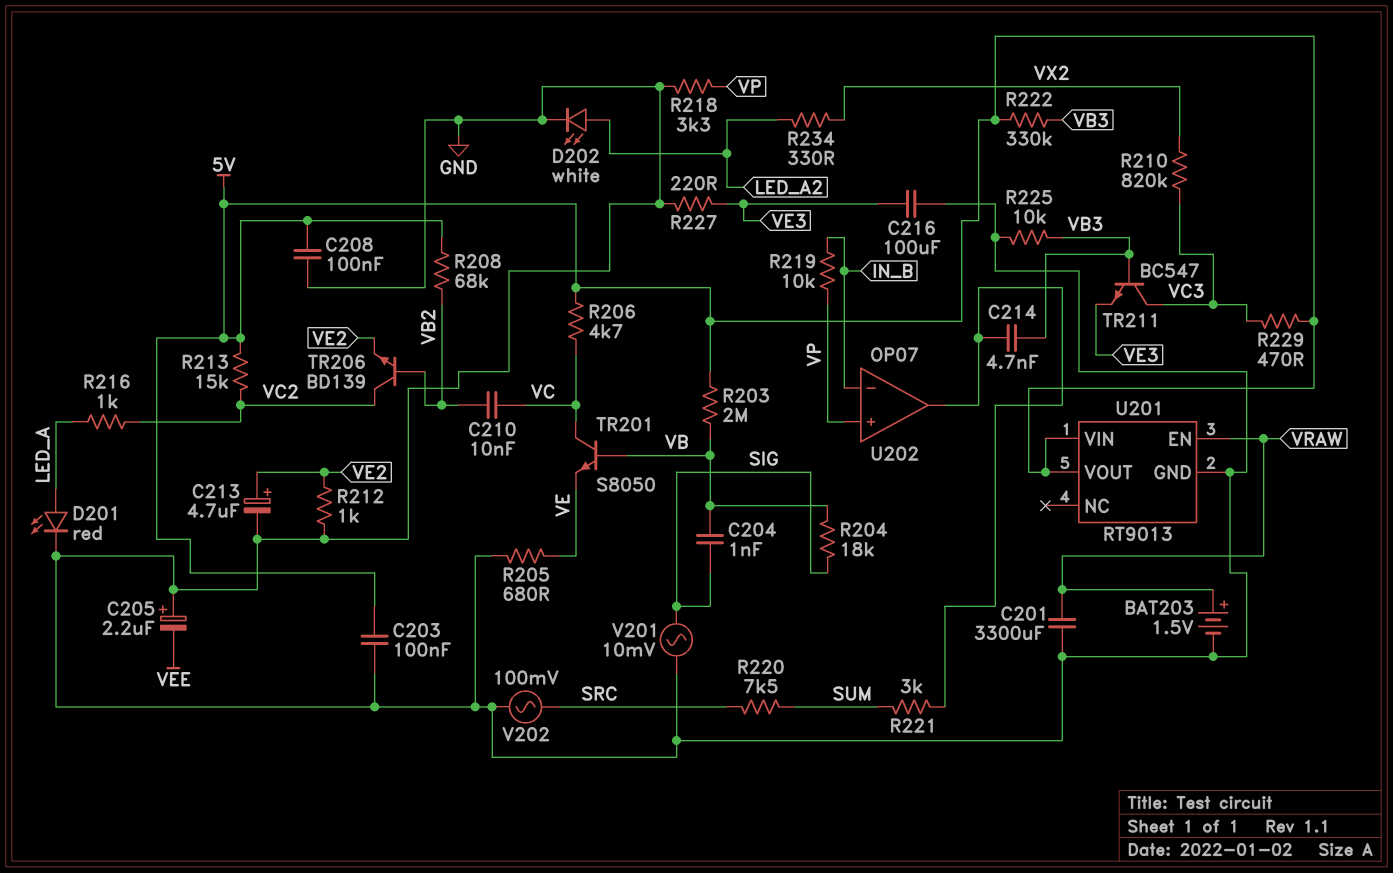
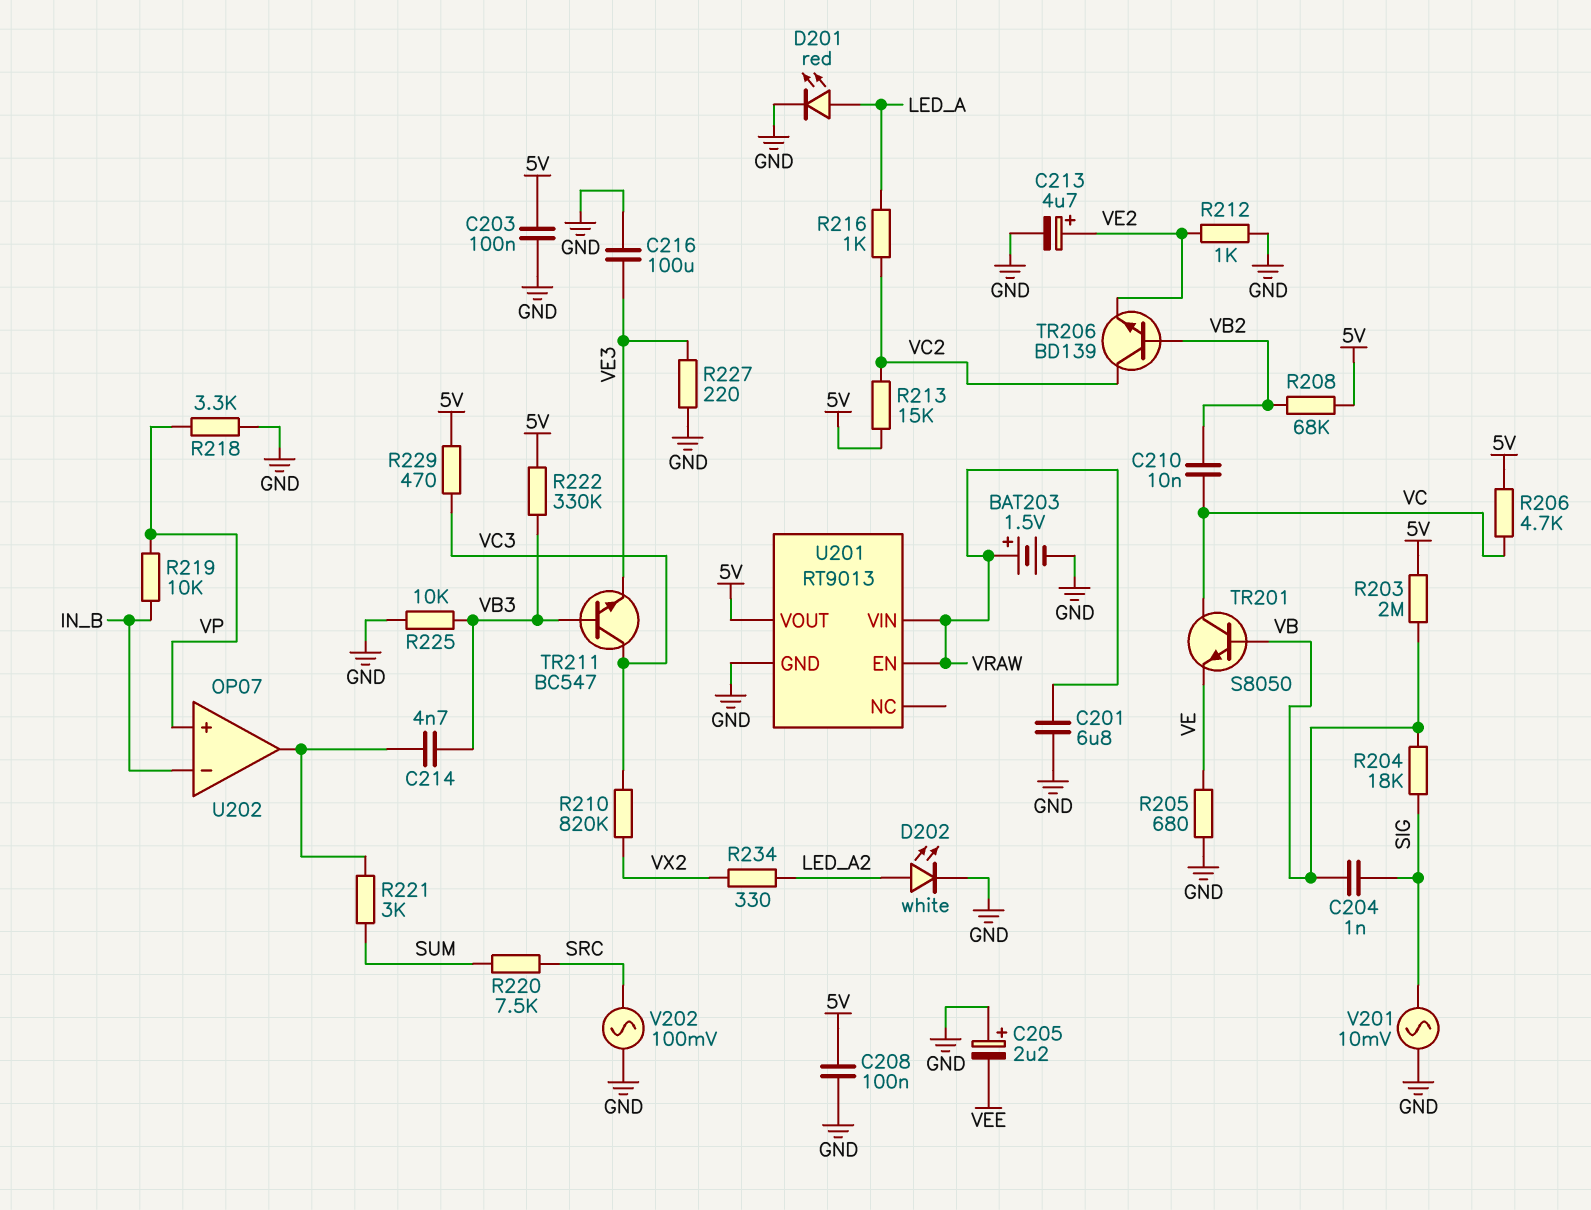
C201: 3300uF (GND, VRAW) -> 6.8uF (GND, VRAW)
U201 pin VIN: 5V -> VRAW

